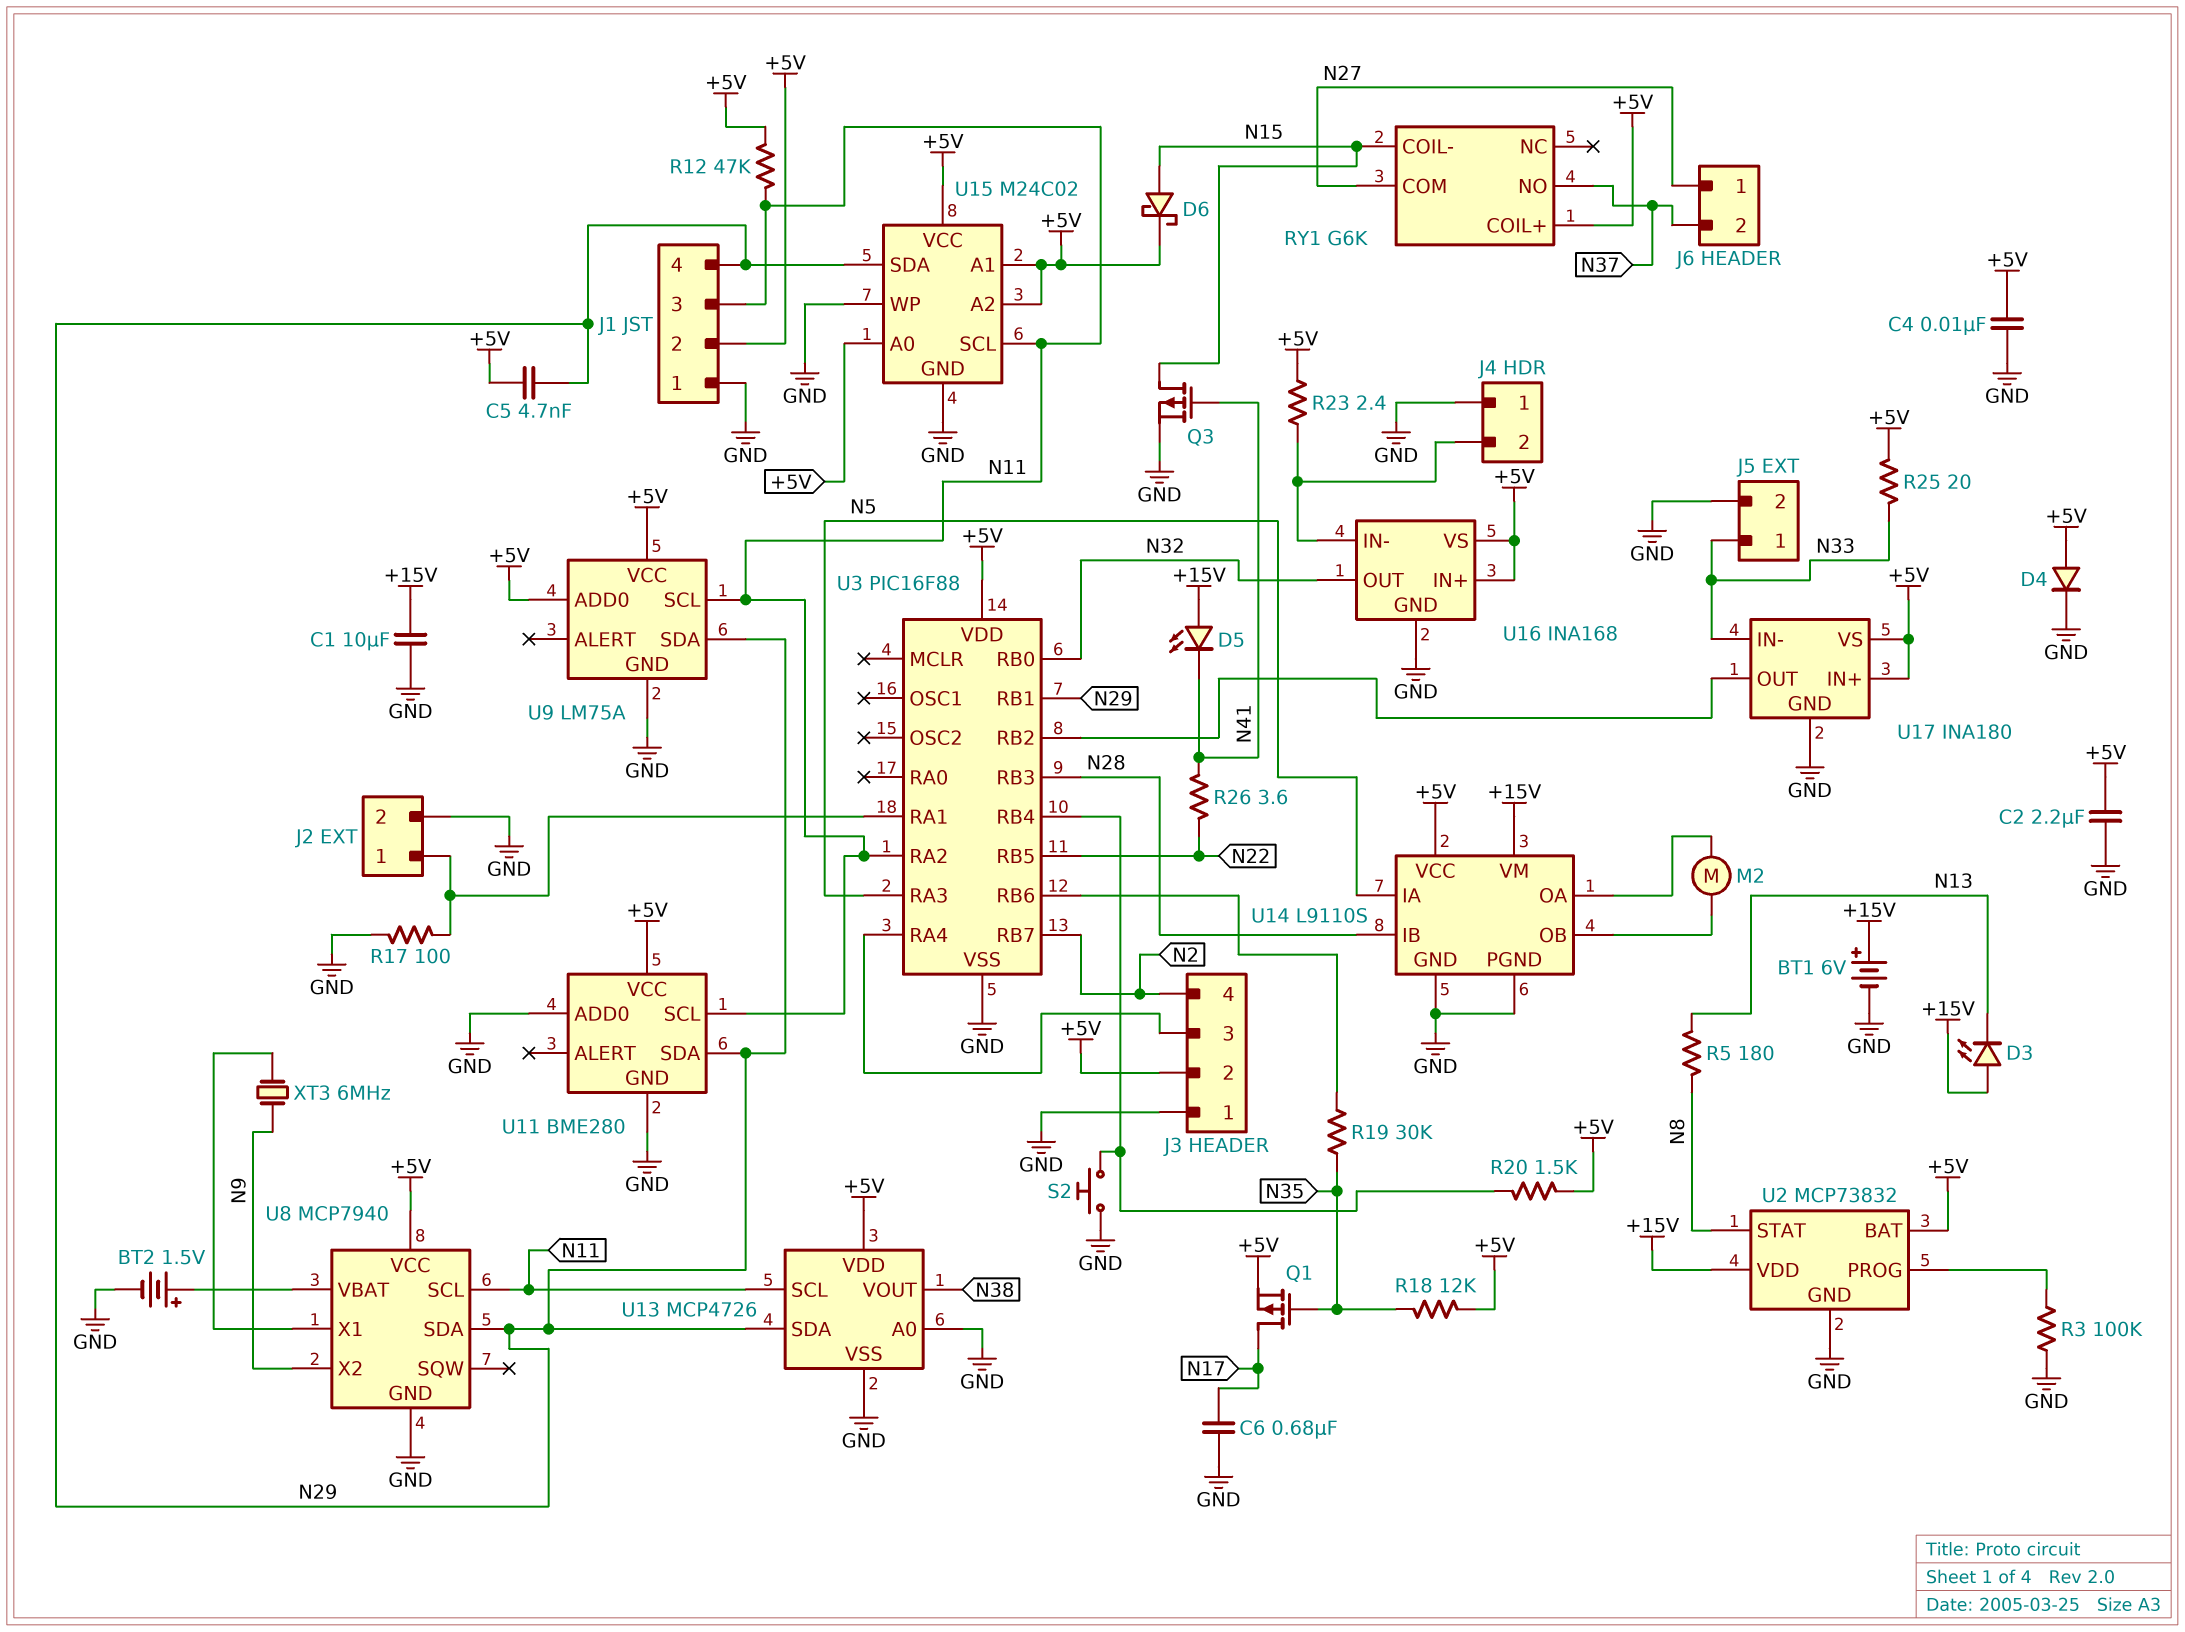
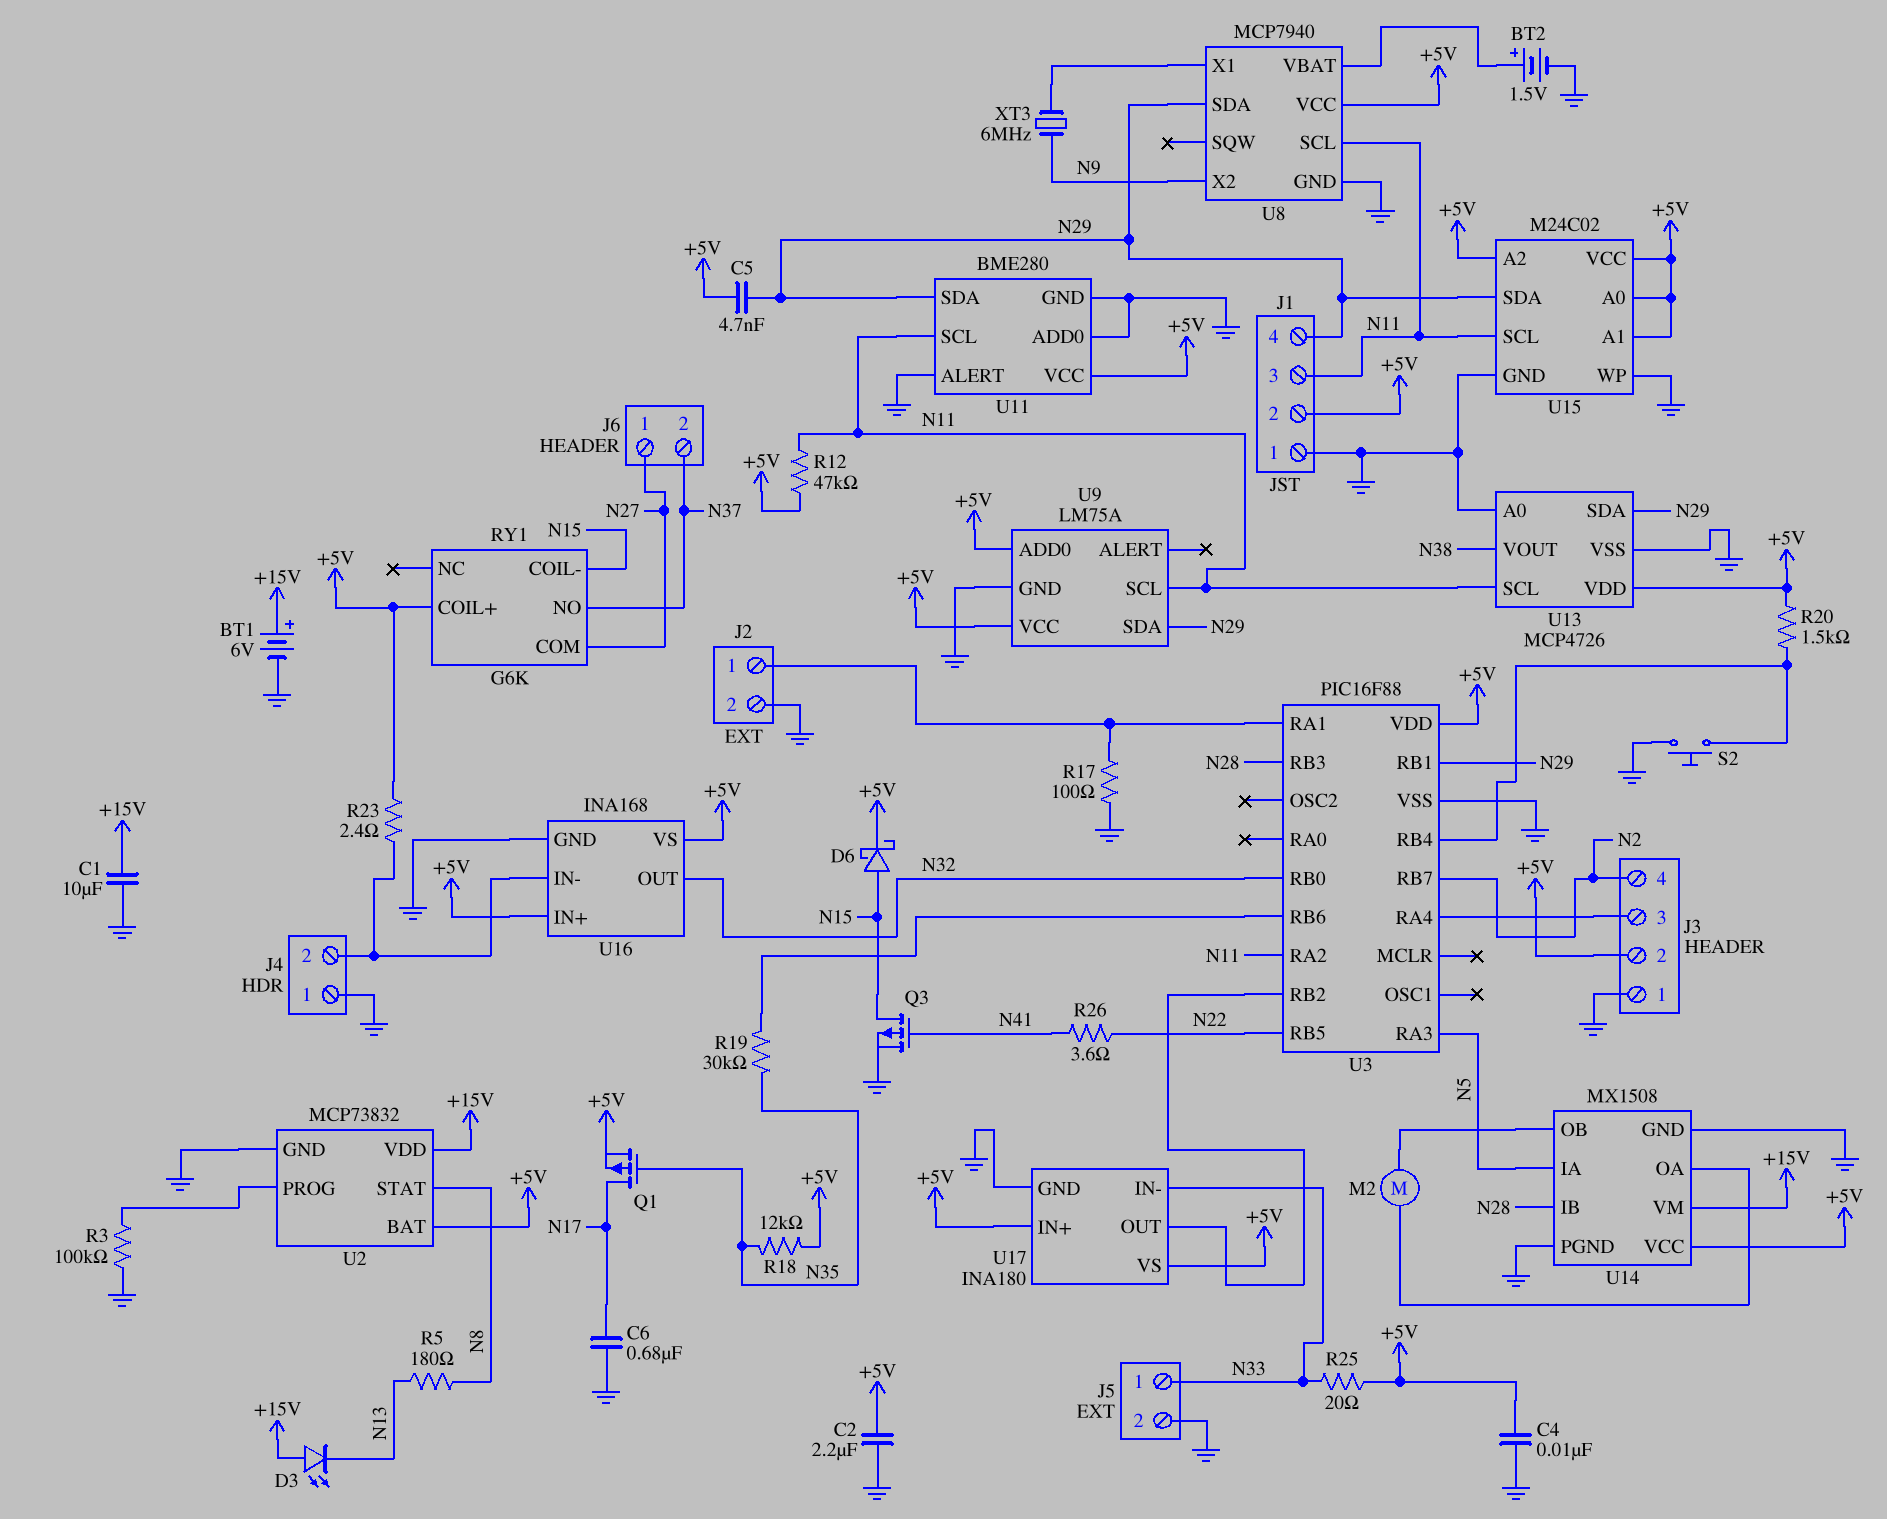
D4: diode (A +5V, K GND) -> none
D5: LED (A +15V, K N41) -> none
U11 pin ALERT: none -> GND
U14: L9110S -> MX1508

